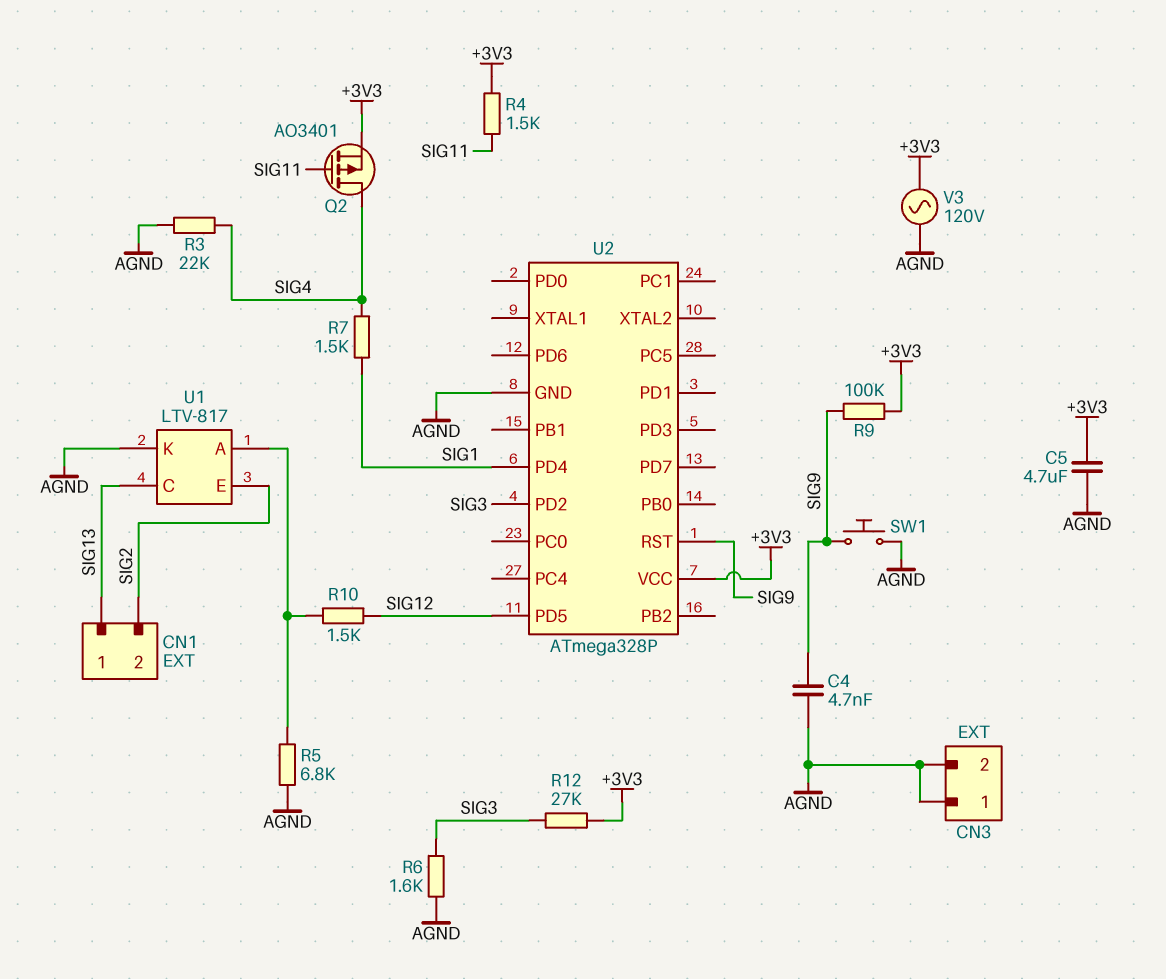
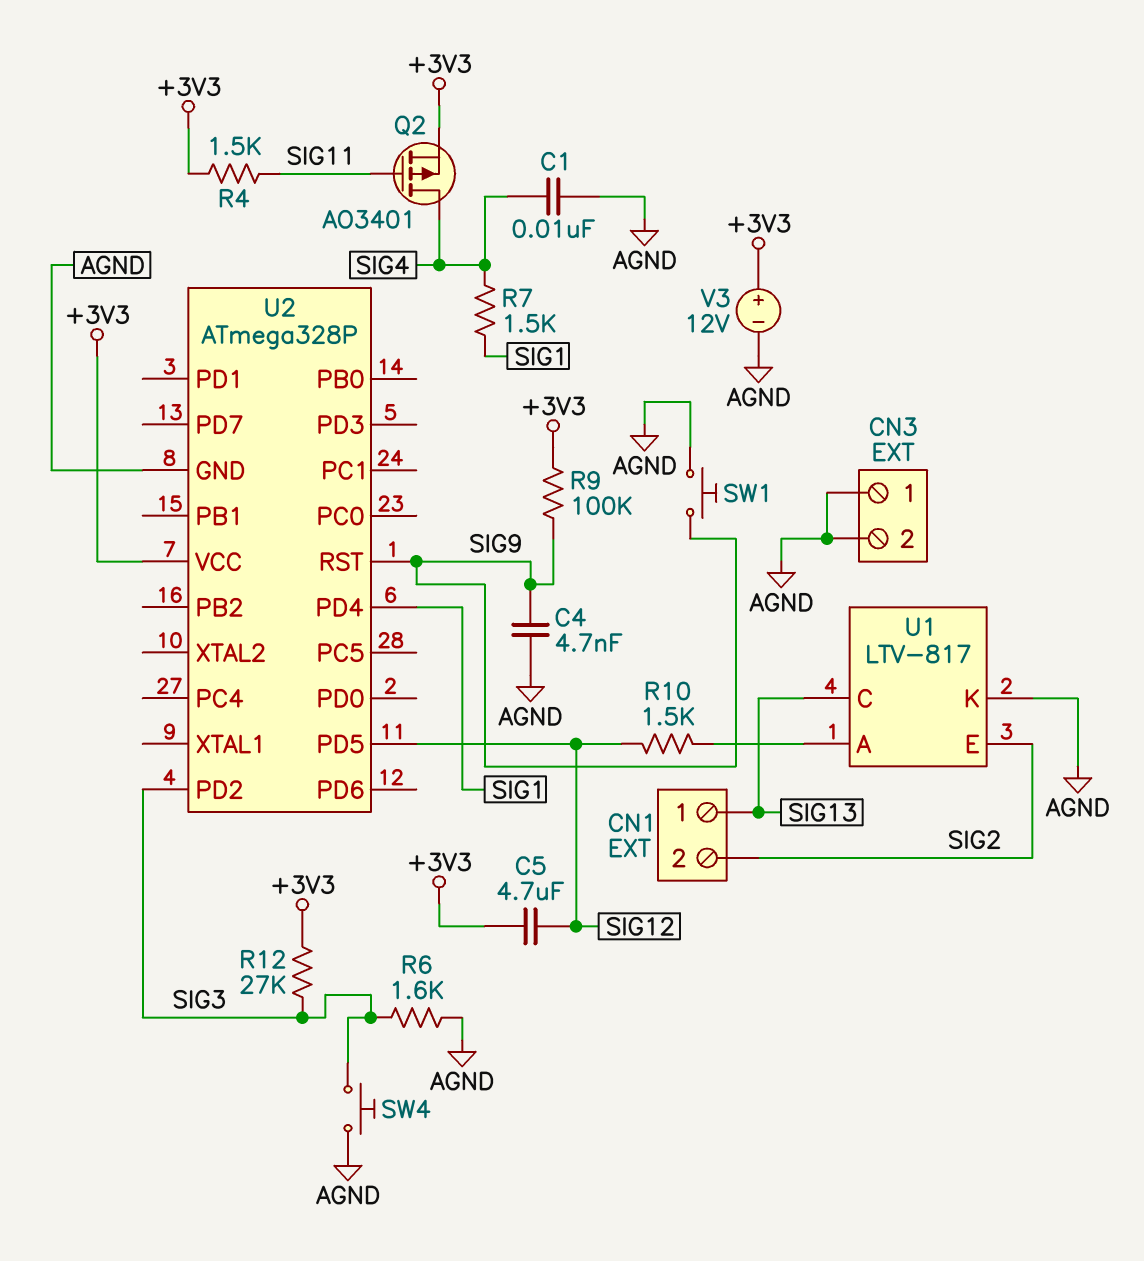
C1: none -> 10nF (AGND, SIG4)
C5: 4.7uF (+3V3, AGND) -> 4.7uF (+3V3, SIG12)
R3: 22k (AGND, SIG4) -> none
R5: 6.8k (AGND, U1/A) -> none
SW4: none -> button (AGND, SIG3)
V3: AC 120V (+3V3, AGND) -> 12V (plus +3V3, minus AGND)

